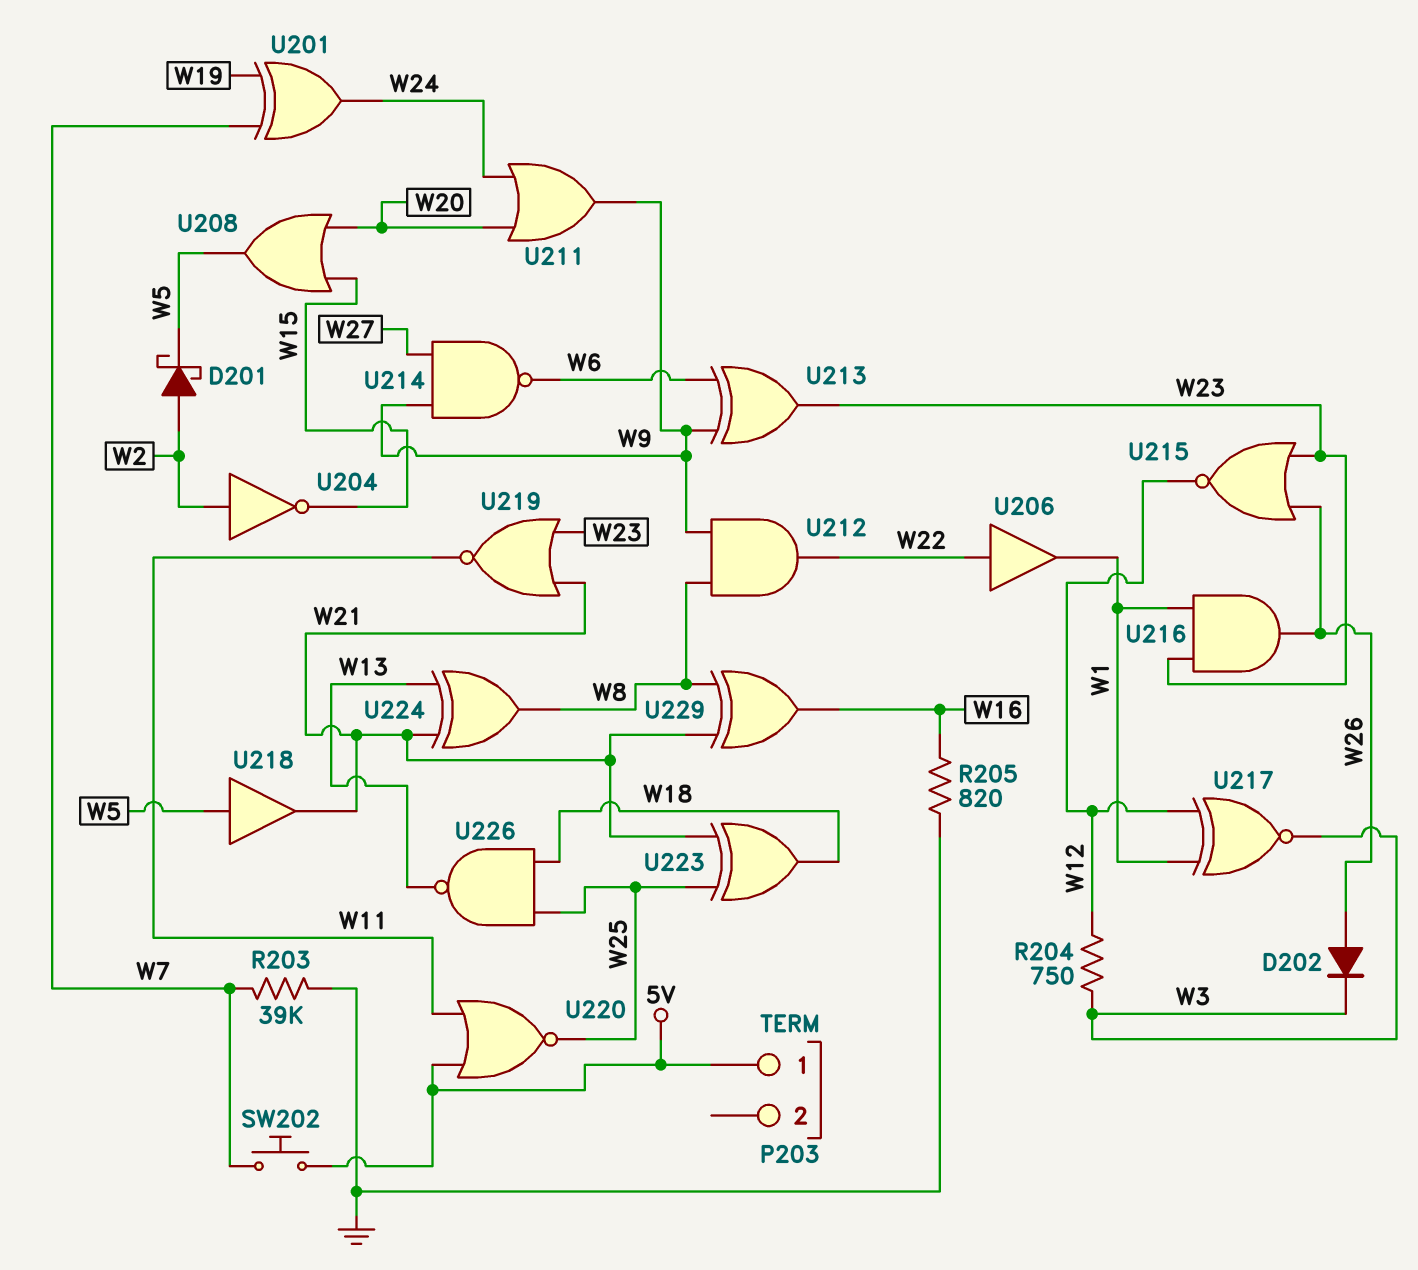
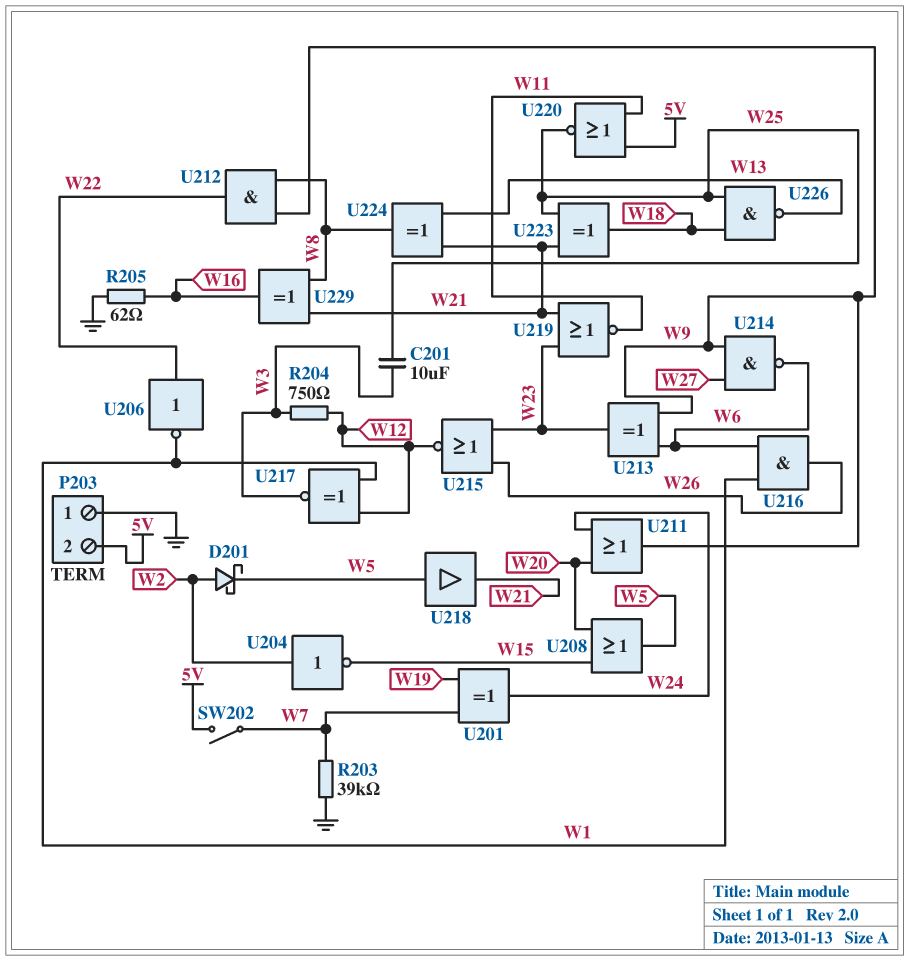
C201: none -> 10uF (W3, W25)
D202: diode (A W26, K W3) -> none
P203 pin 1: 5V -> GND
P203 pin 2: none -> 5V
R205: 820 (GND, W16) -> 62 (GND, W16)
SW202: button (5V, W7) -> switch (5V, W7)
U206: buffer (in W22, out W1) -> NOT (in W22, out W1)
U216: AND (in W1, in W23, out W26) -> AND (in W1, in W6, out W26)

